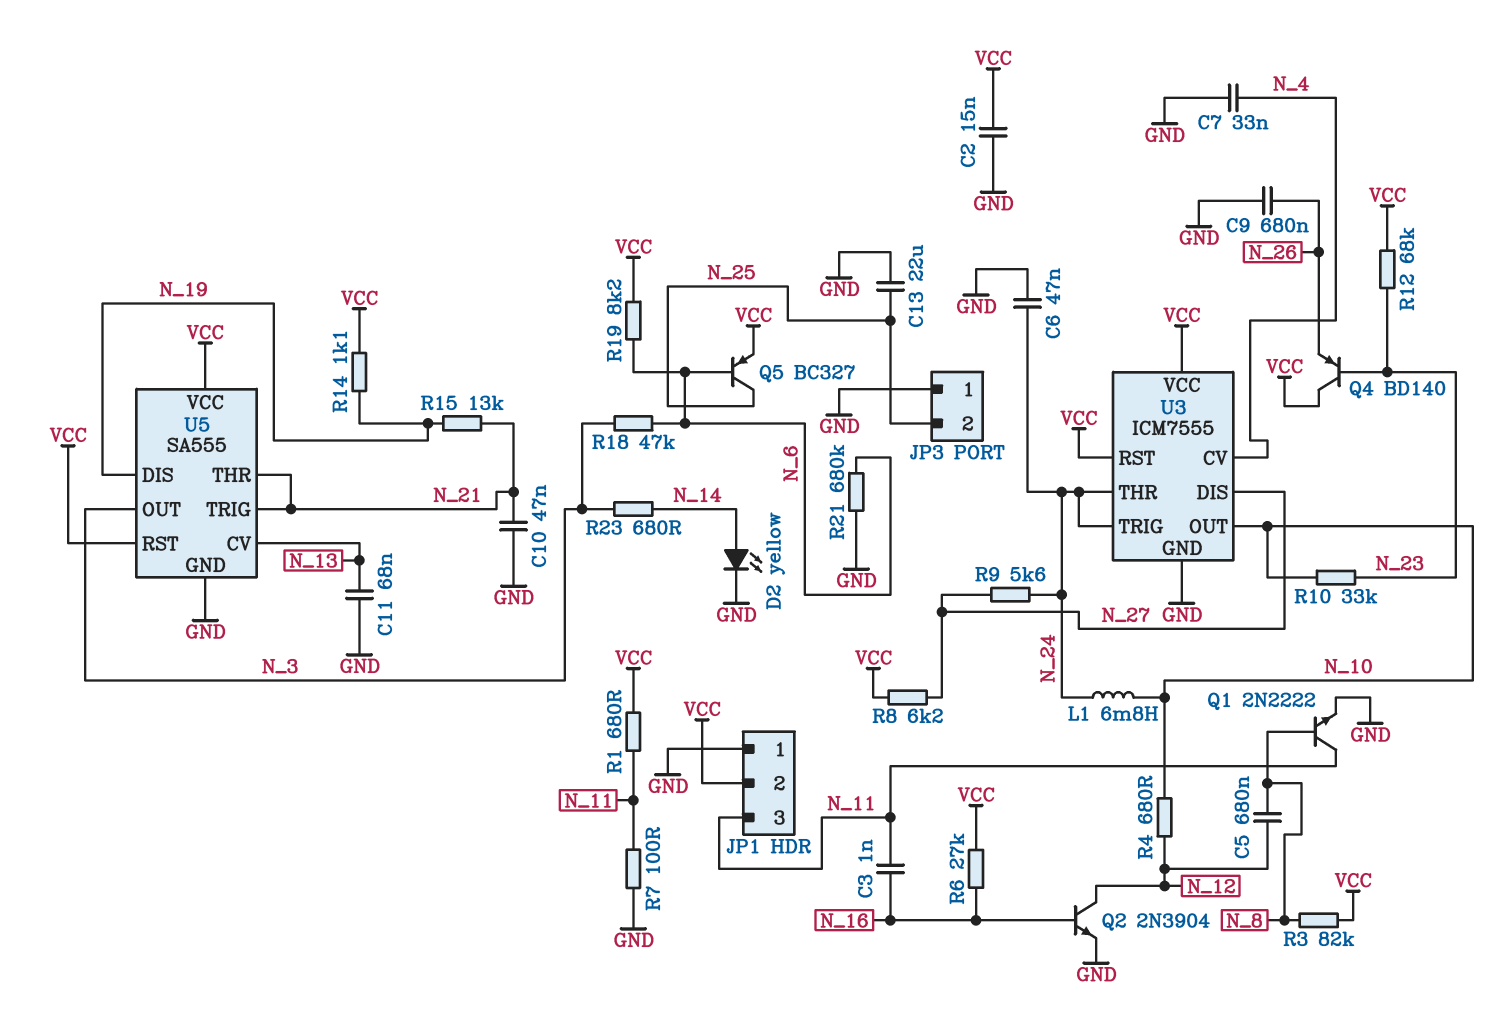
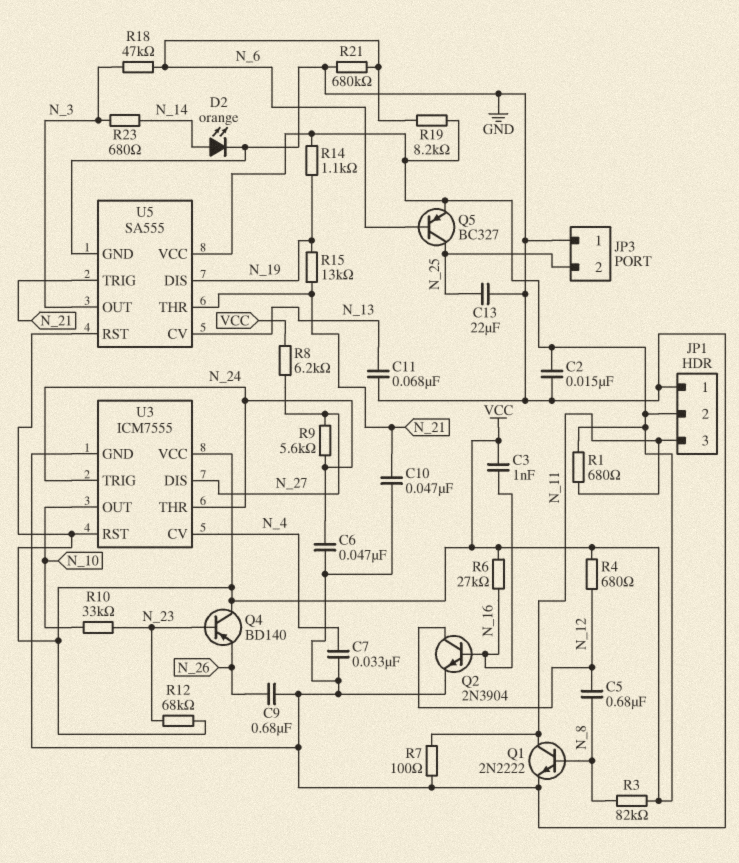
C3: 1nF (N_11, N_16) -> 1nF (N_16, VCC)
D2: LED yellow (A N_14, K GND) -> LED orange (A N_14, K GND)
L1: 6.8mH (N_10, N_24) -> none
R4: 680 (N_10, N_12) -> 680 (N_12, VCC)

